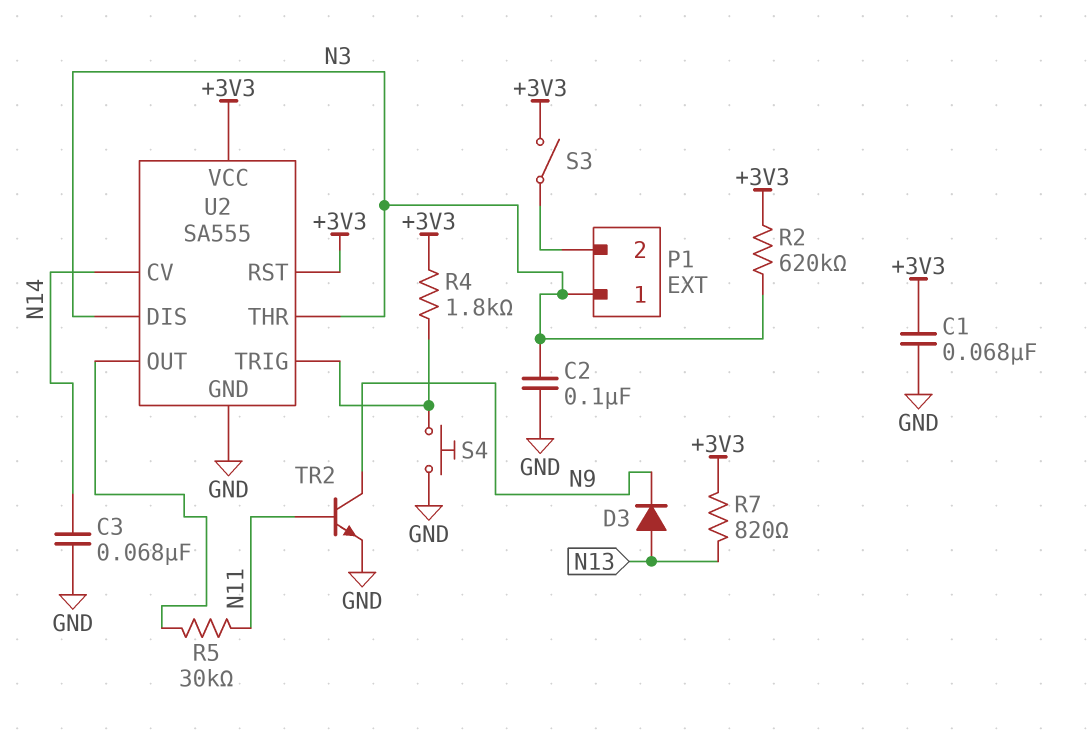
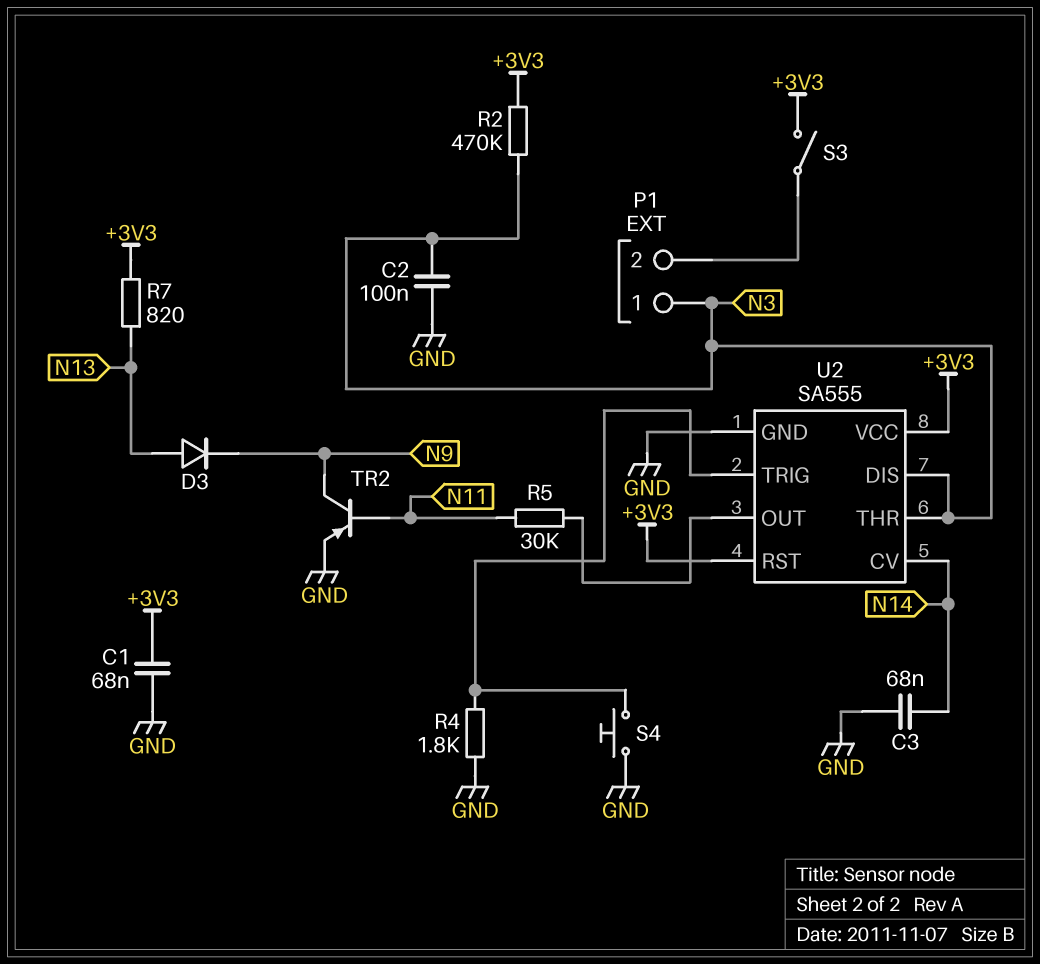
R2: 620k (+3V3, N3) -> 470k (+3V3, N3)
R4: 1.8k (+3V3, U2/TRIG) -> 1.8k (GND, U2/TRIG)
TR2: NPN (B N11, C N9, E GND) -> PNP (B N11, C N9, E GND)

